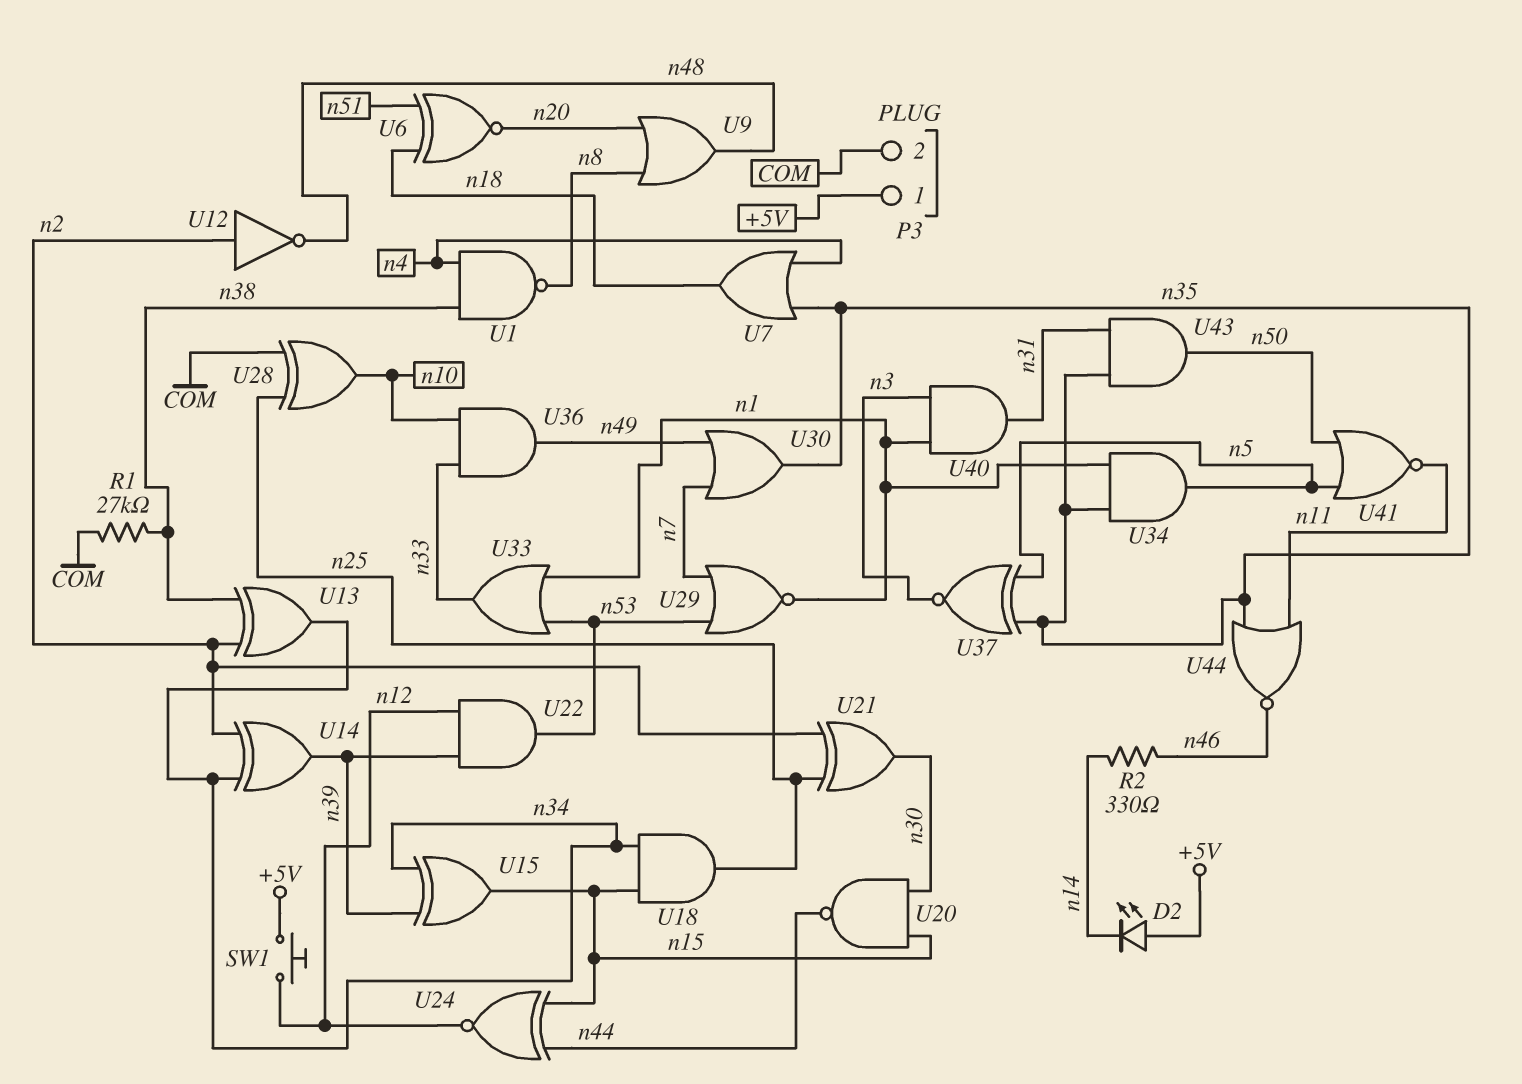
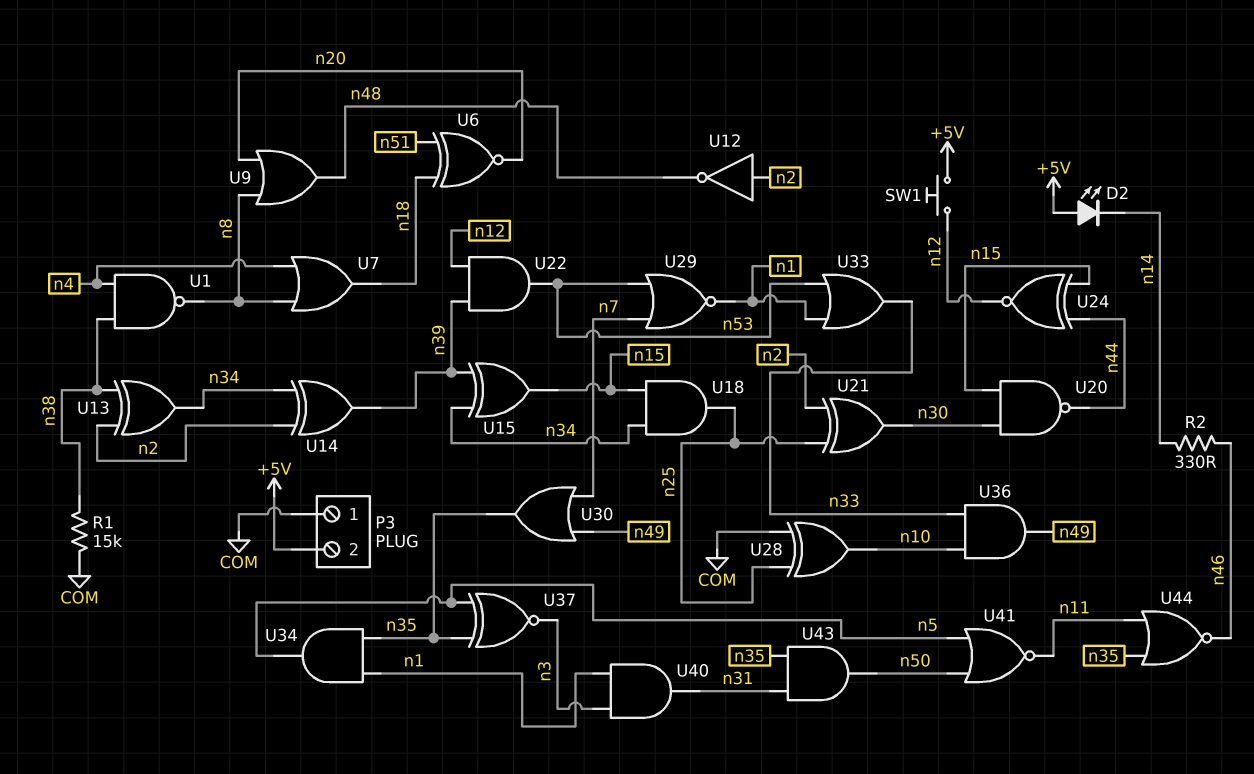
P3 pin 1: +5V -> COM
P3 pin 2: COM -> +5V
R1: 27k (COM, n38) -> 15k (COM, n38)
U7: OR (in n4, in n35, out n18) -> OR (in n4, in n8, out n18)

